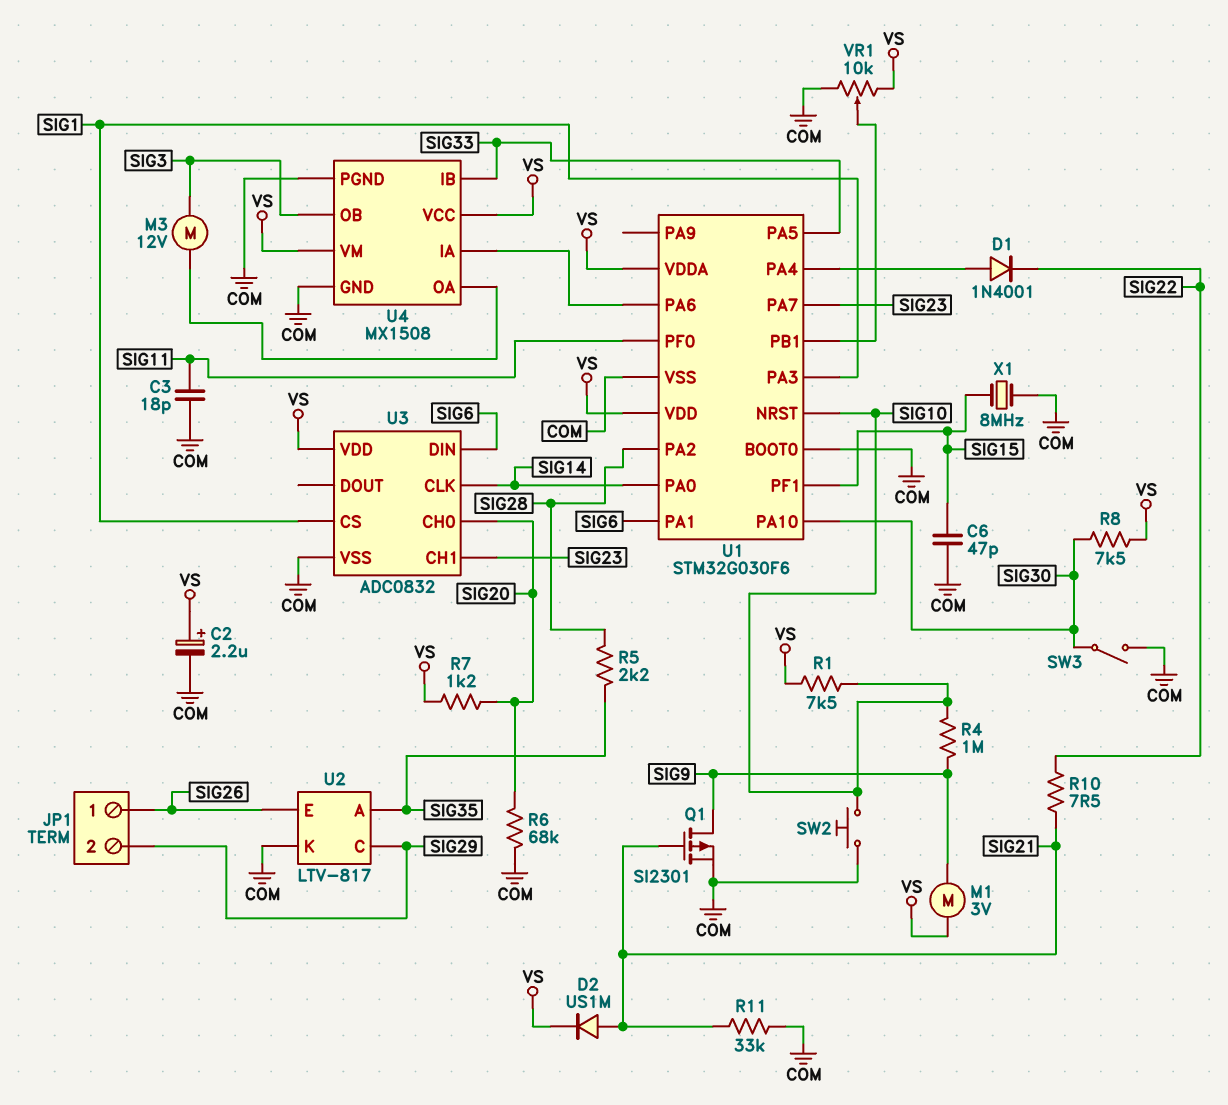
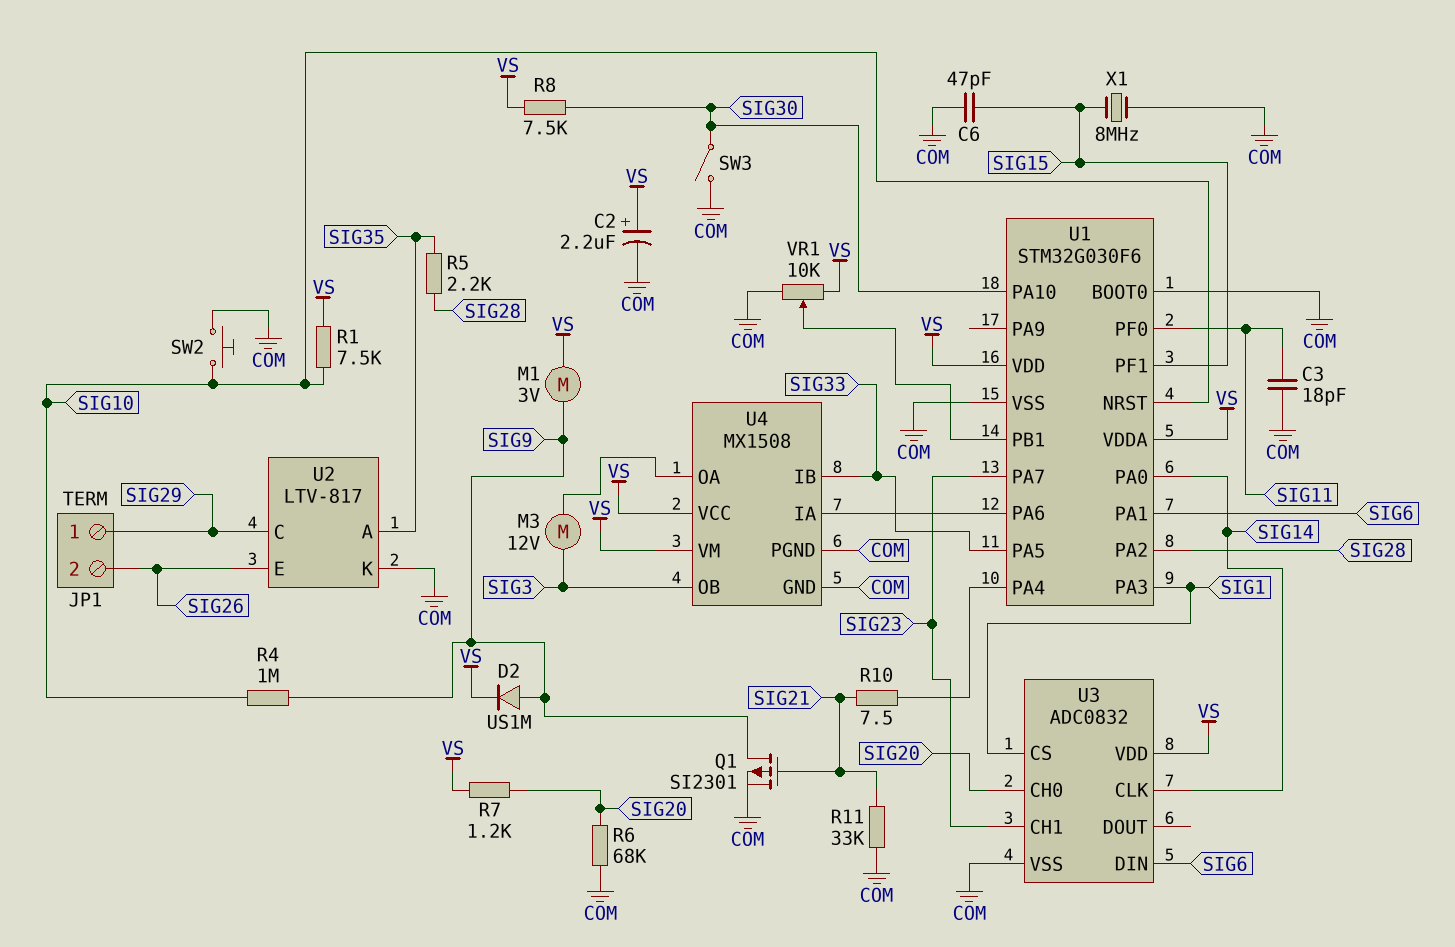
D1: diode 1N4001 (A U1/PA4, K SIG22) -> none
D2: diode US1M (A SIG21, K VS) -> diode US1M (A SIG9, K VS)
JP1 pin 1: SIG26 -> SIG29
JP1 pin 2: SIG29 -> SIG26
R10: 7.5 (SIG21, SIG22) -> 7.5 (SIG21, U1/PA4)

